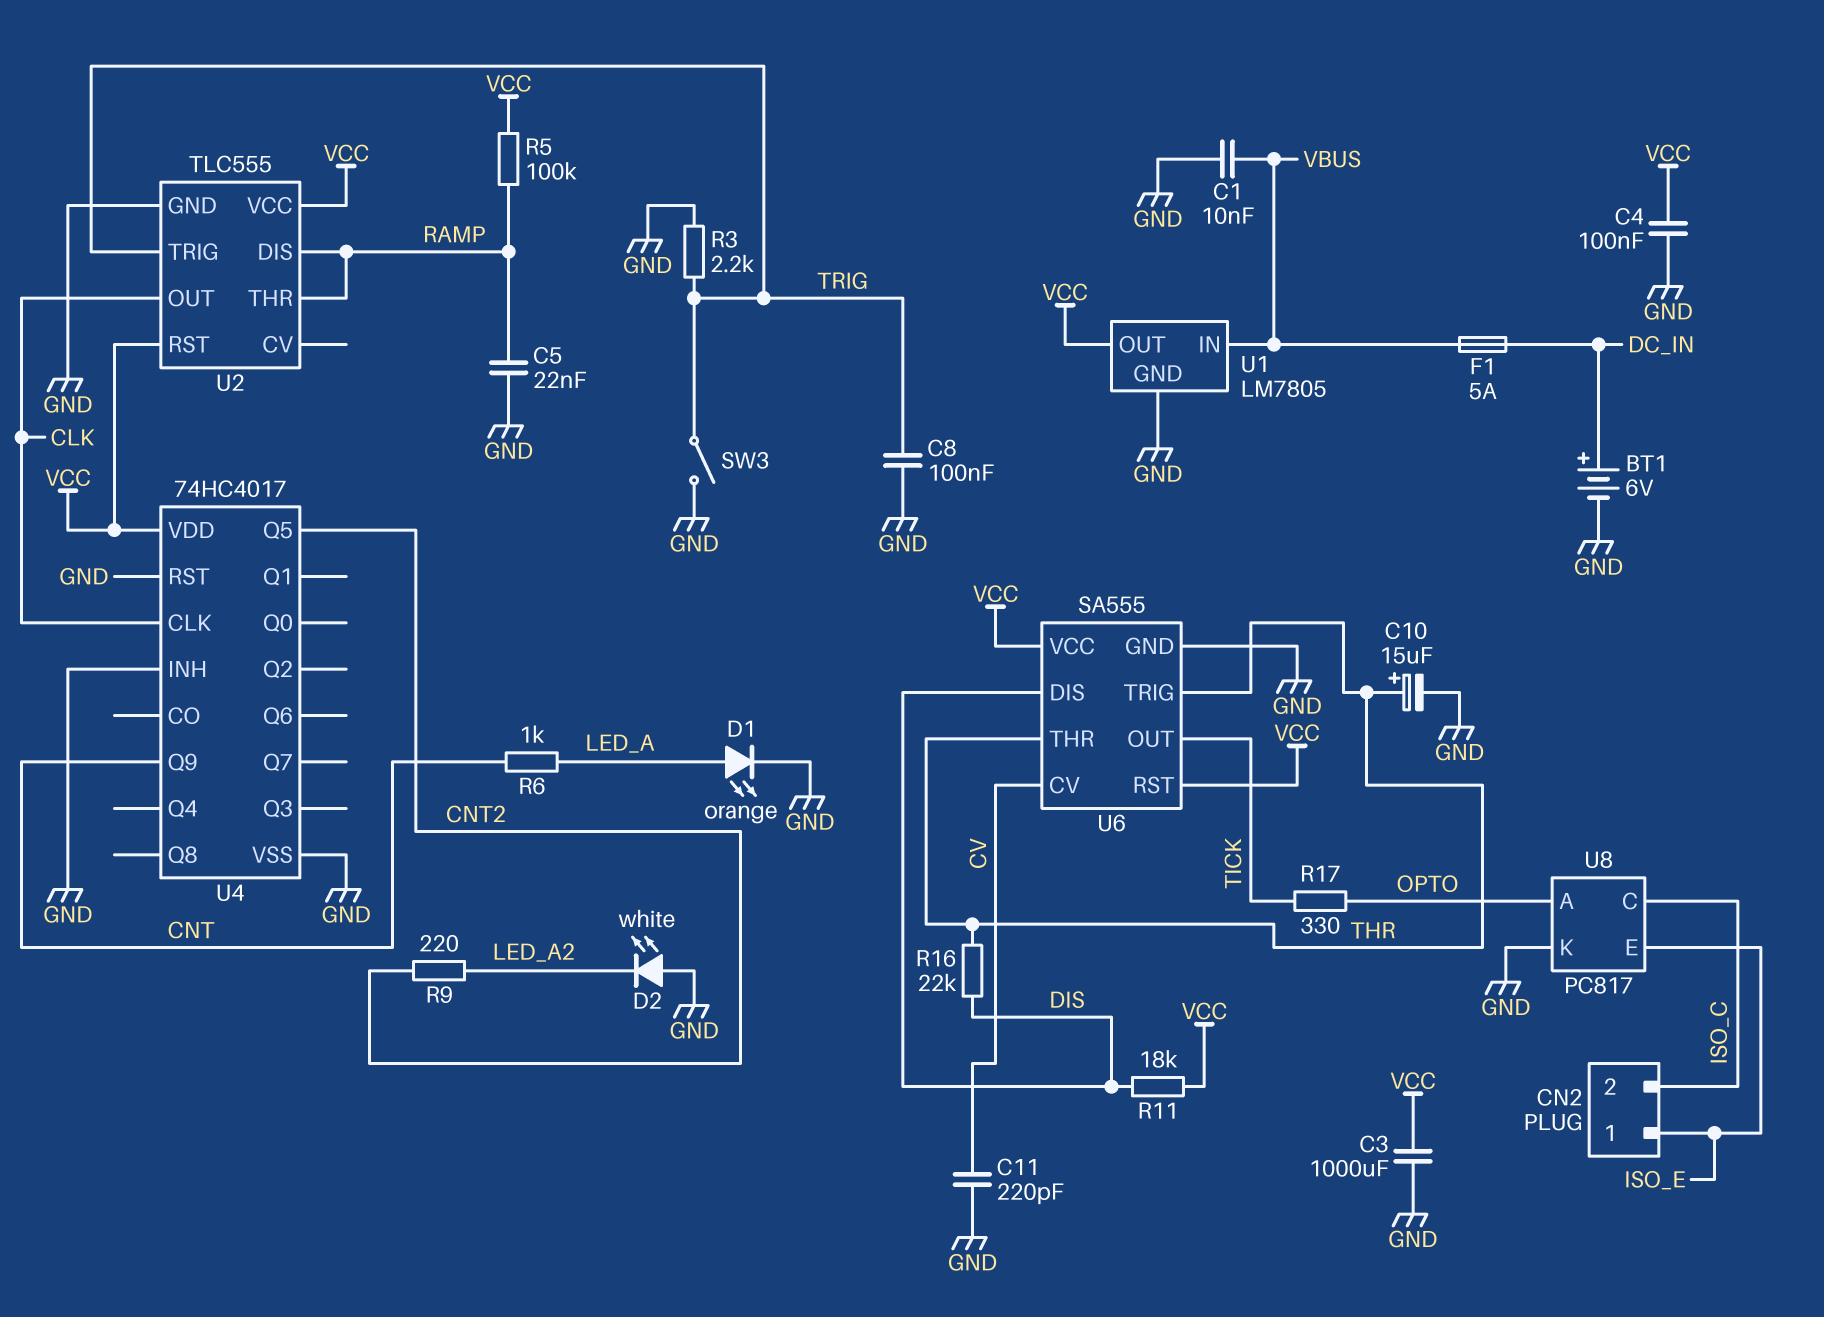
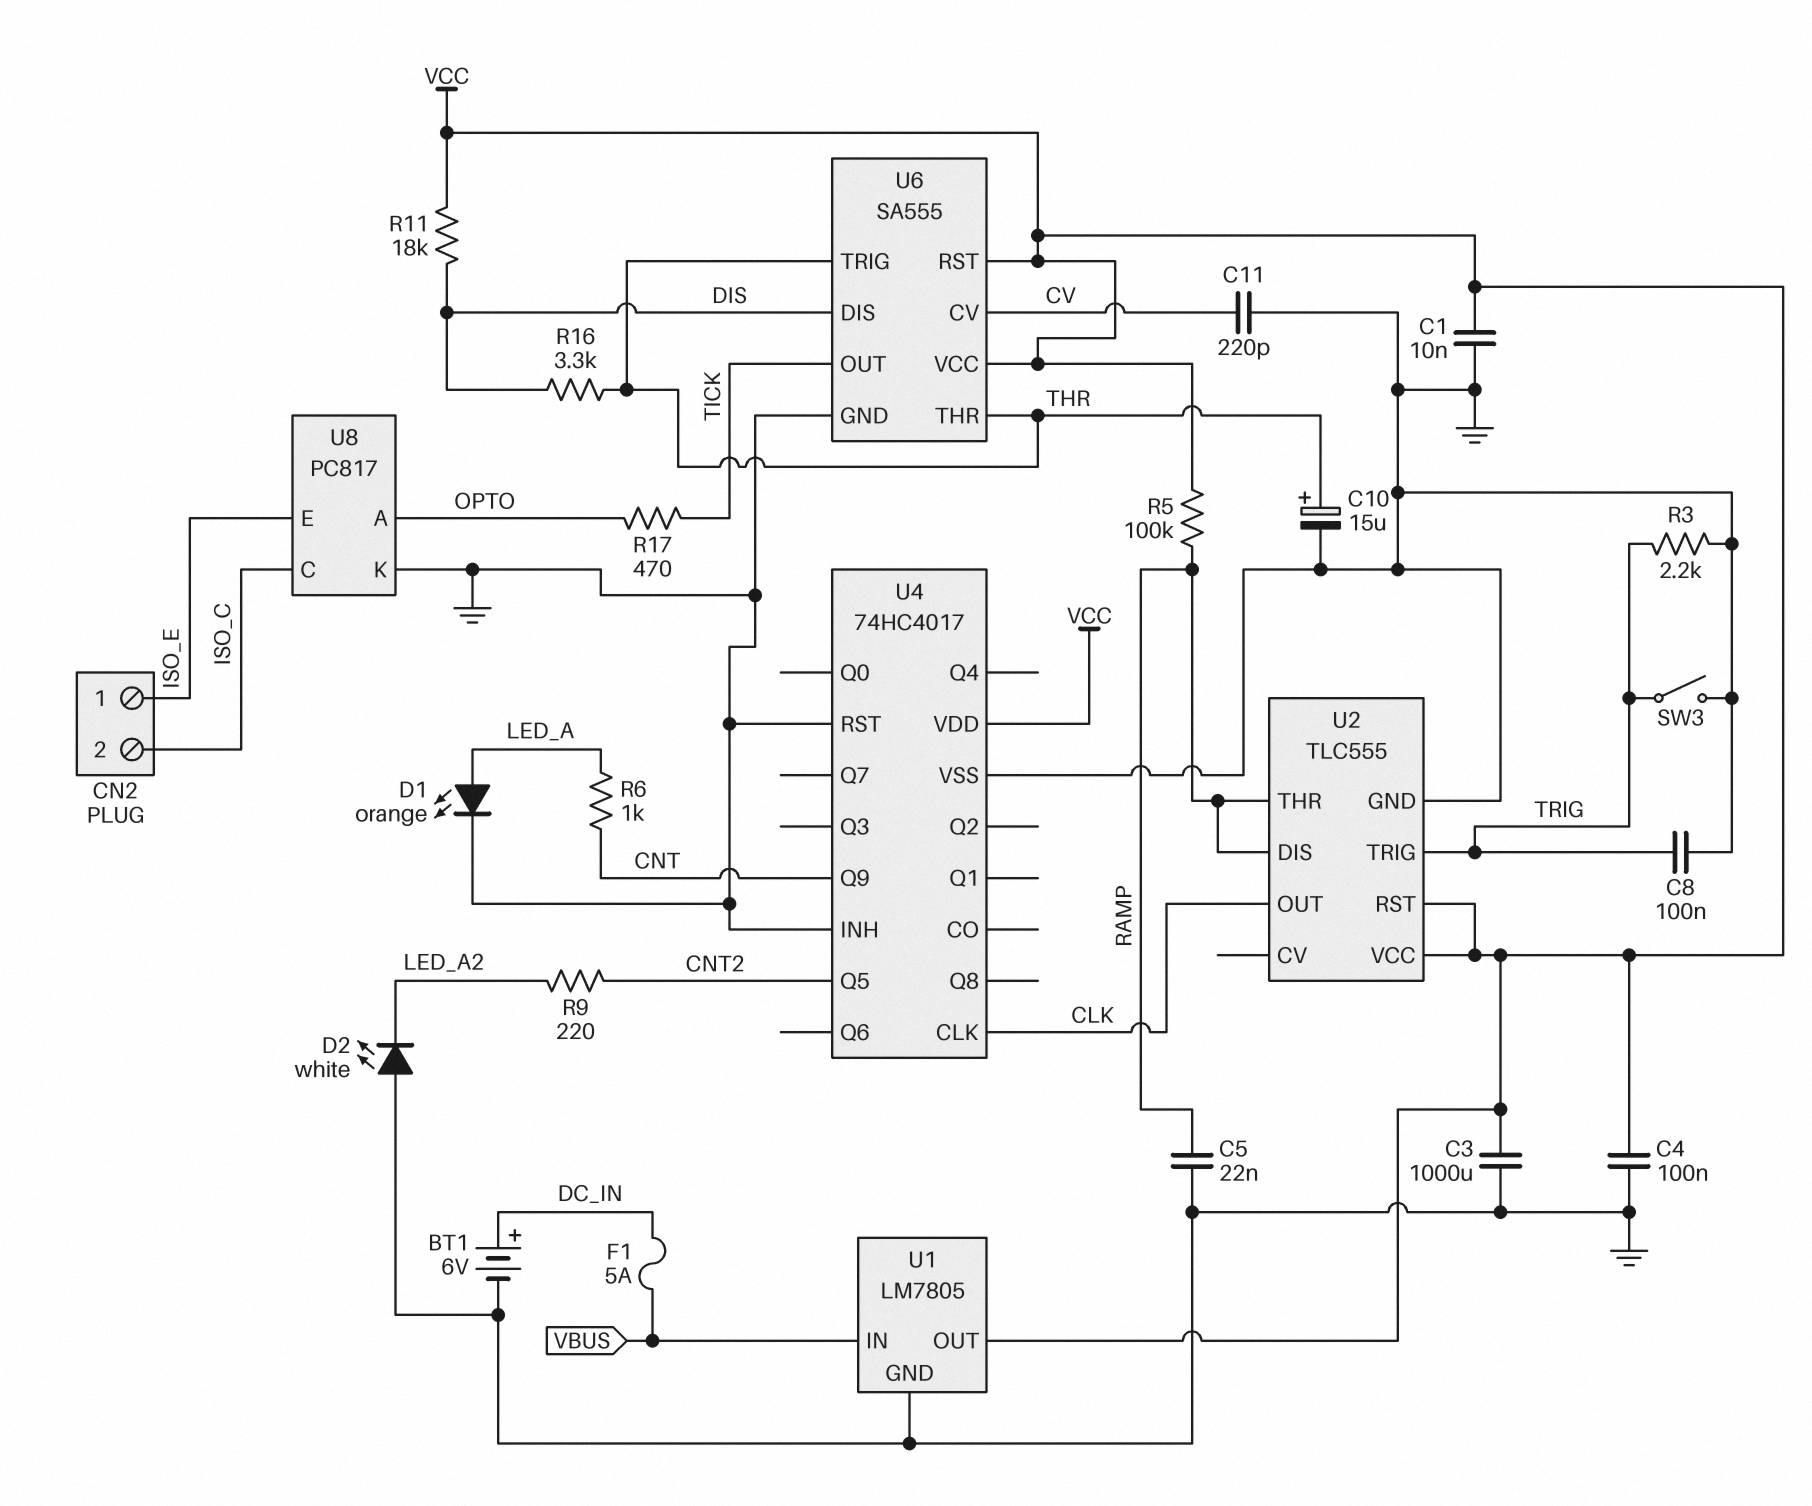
C1: 10nF (GND, VBUS) -> 10nF (GND, VCC)
R16: 22k (DIS, THR) -> 3.3k (DIS, THR)
R17: 330 (OPTO, TICK) -> 470 (OPTO, TICK)

